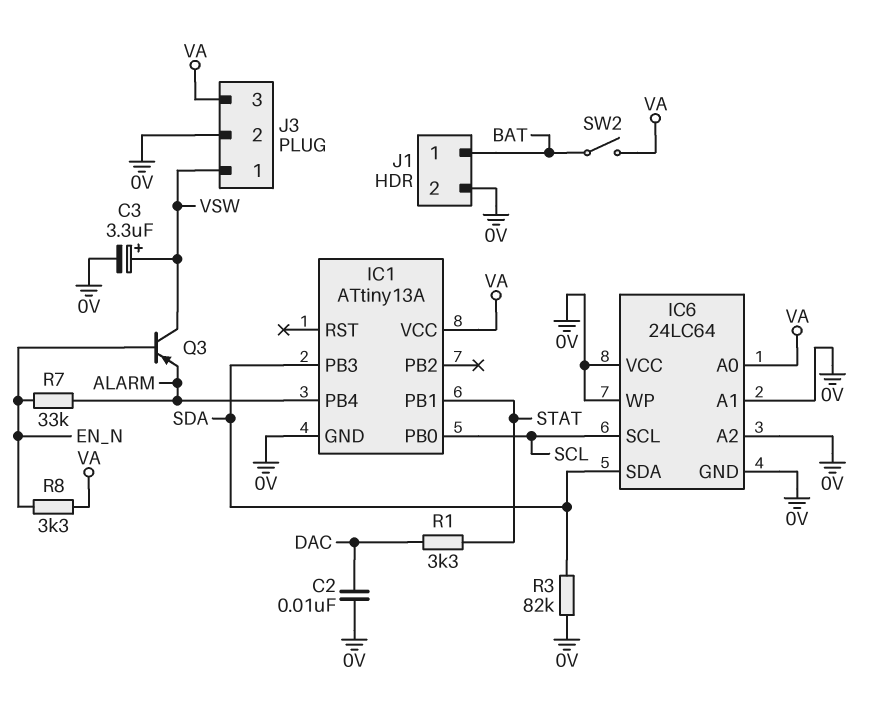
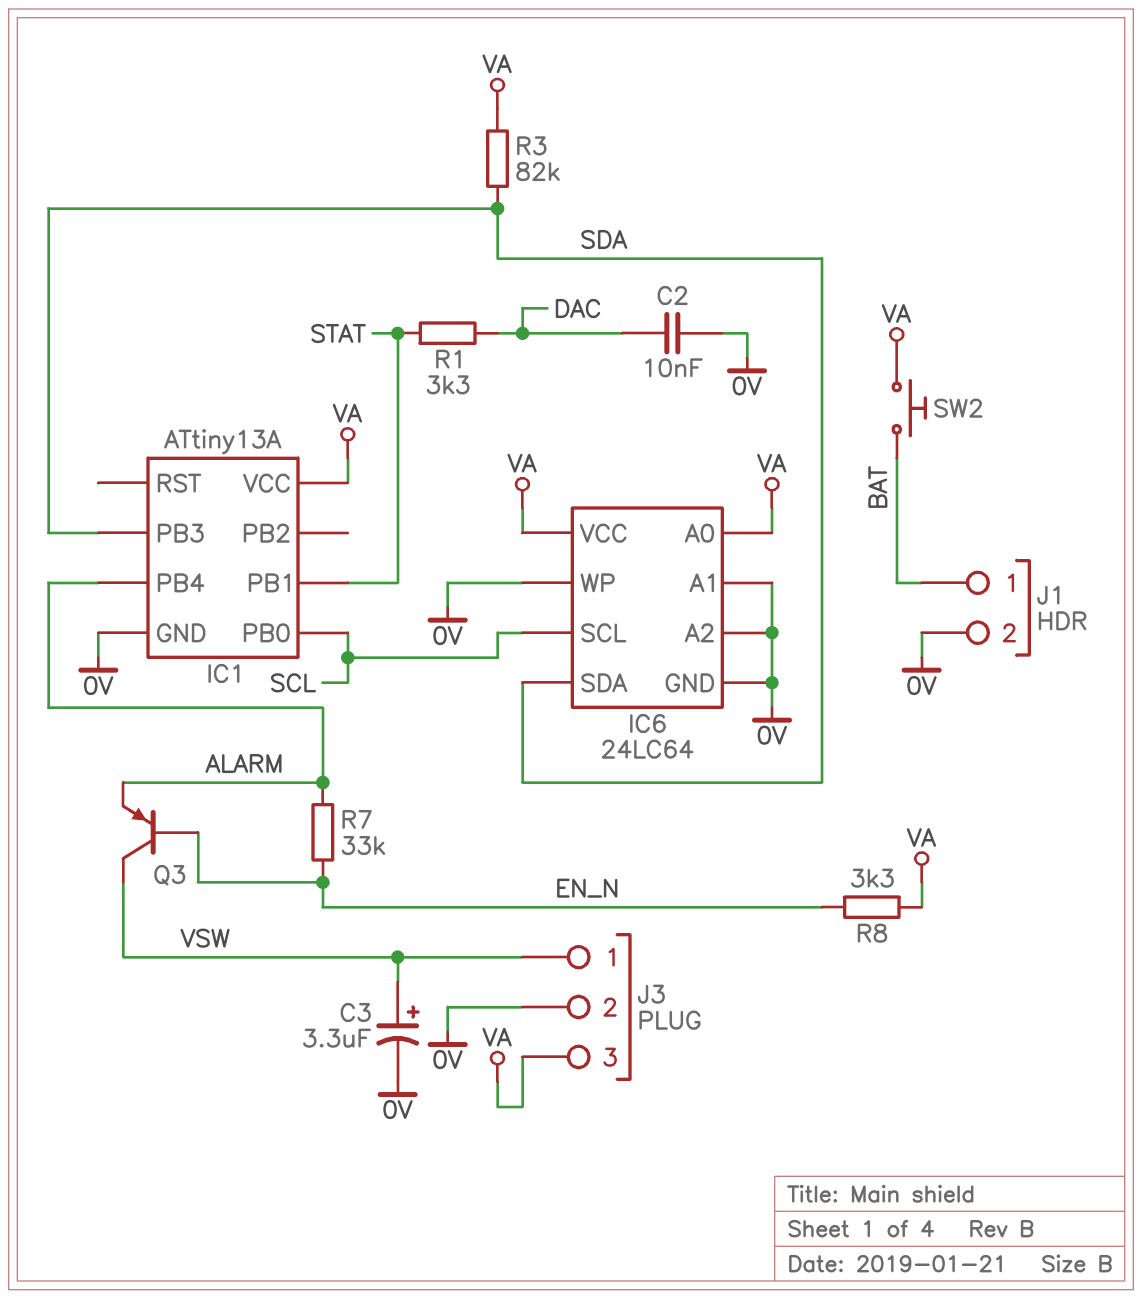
IC6 pin VCC: 0V -> VA
R3: 82k (0V, SDA) -> 82k (SDA, VA)
SW2: switch (BAT, VA) -> button (BAT, VA)

